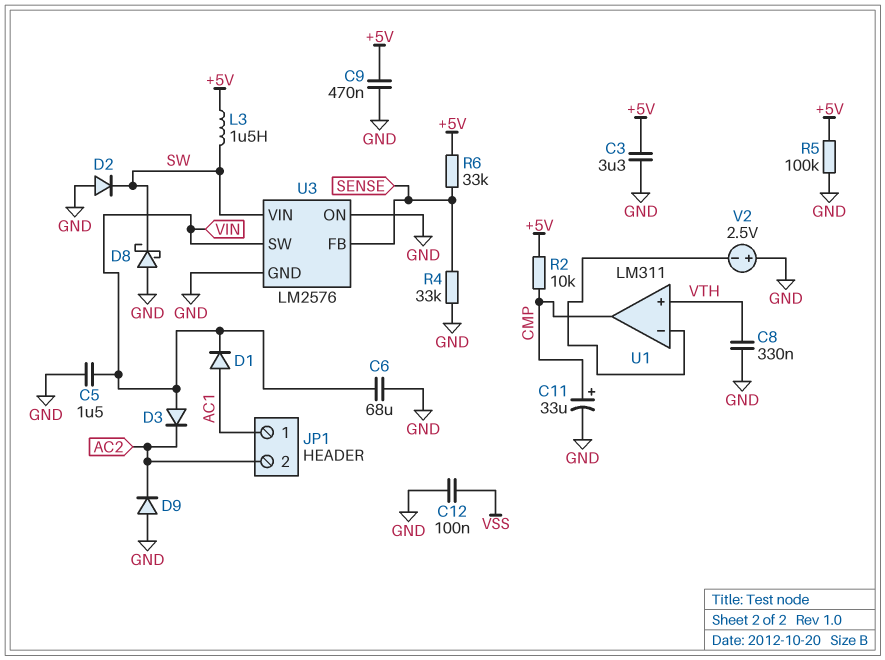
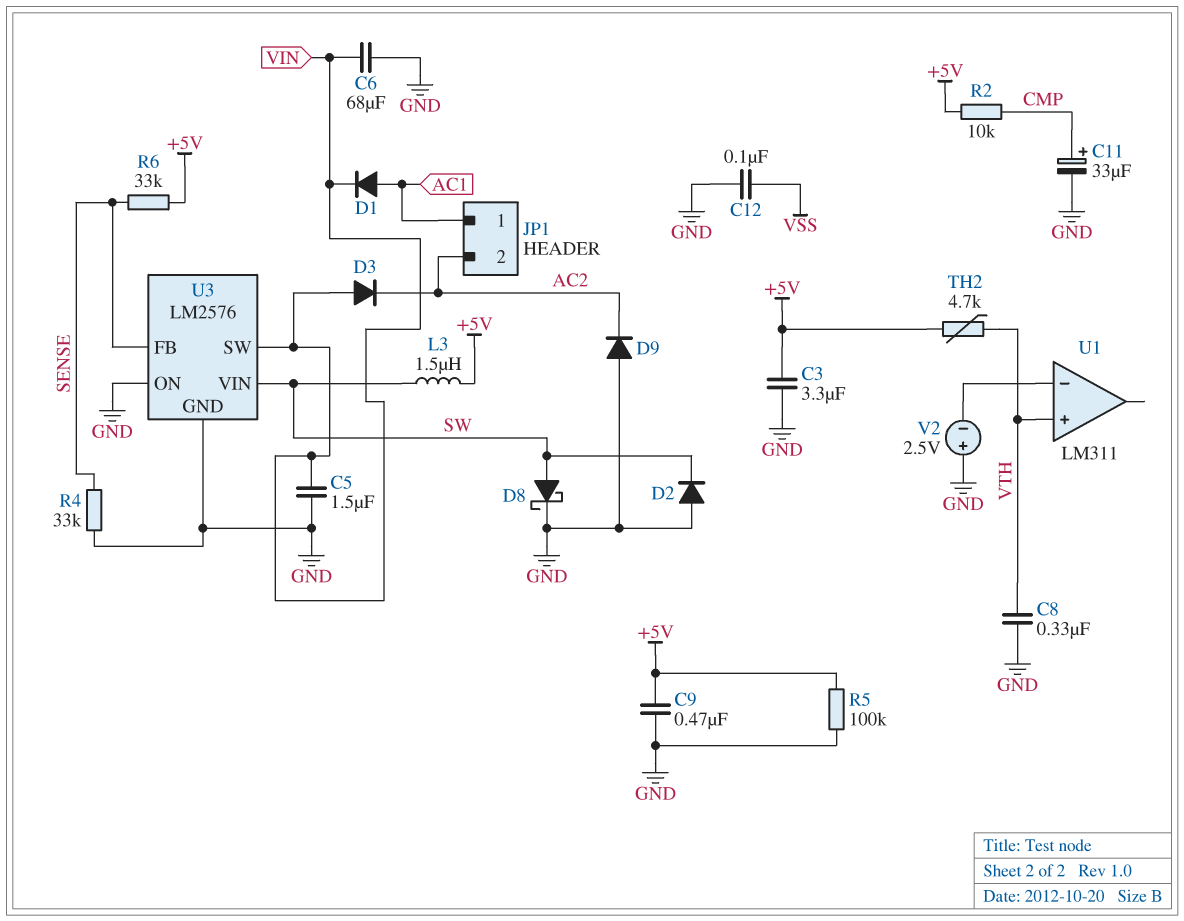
D8: schottky (A GND, K SW) -> schottky (A SW, K GND)
TH2: none -> 4.7k (+5V, VTH)
U1 pin out: CMP -> none

